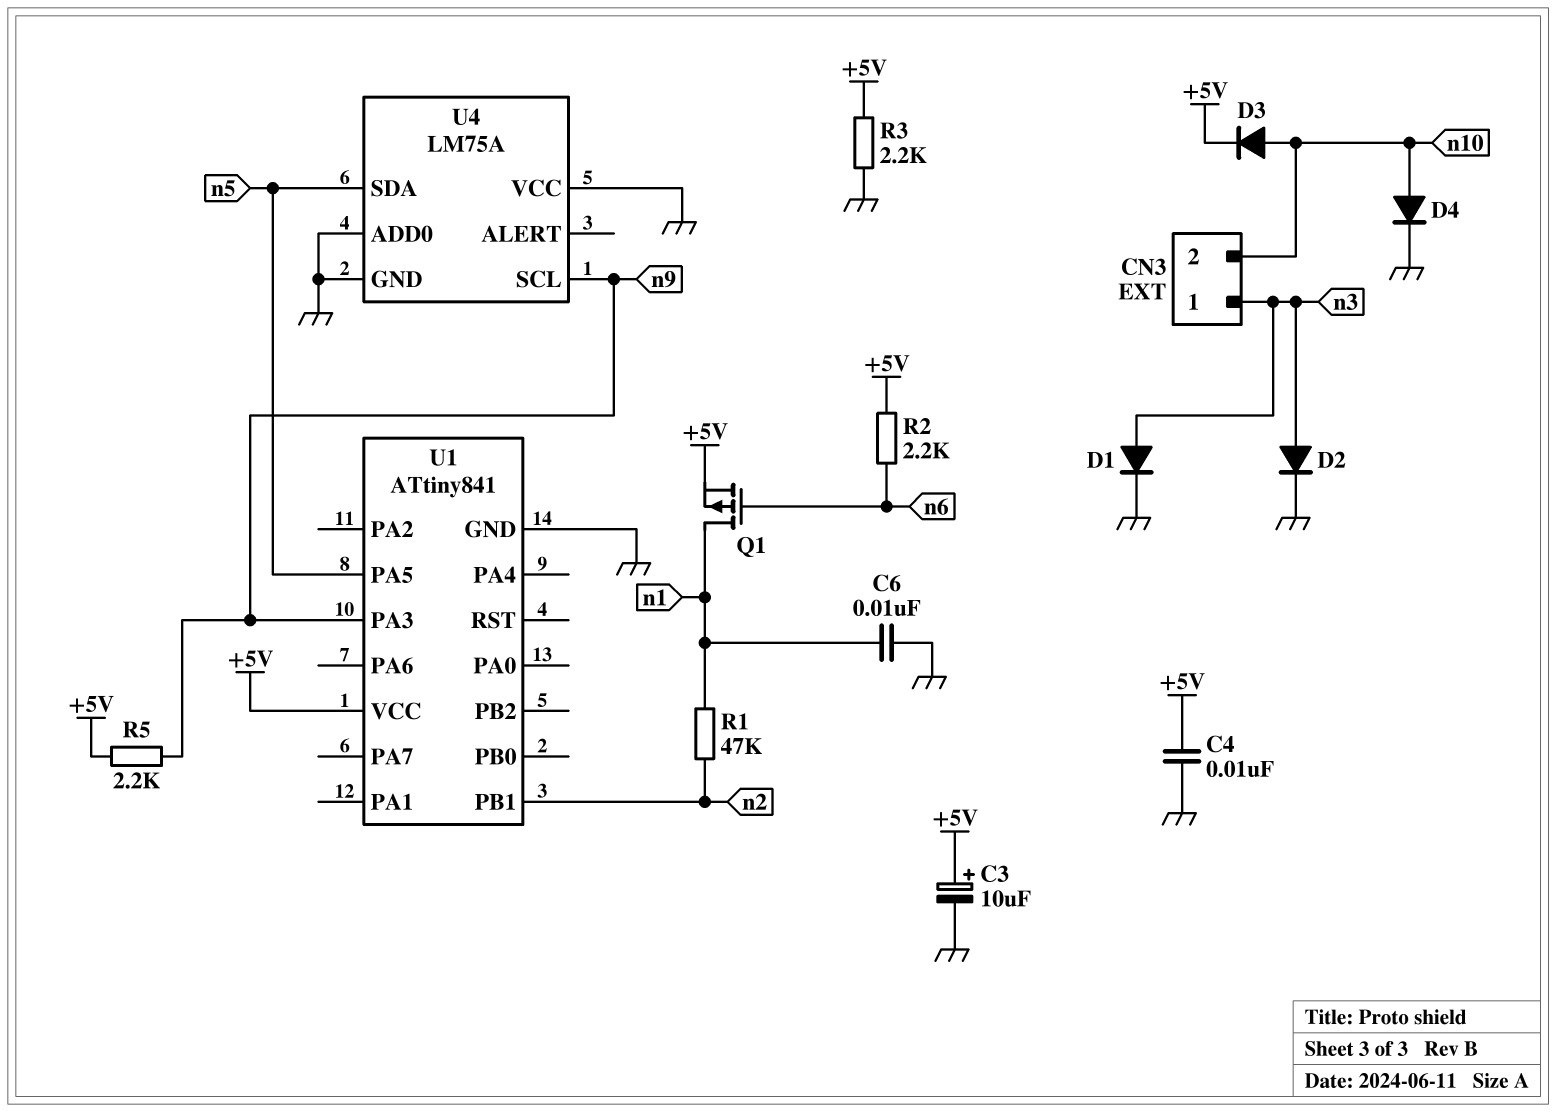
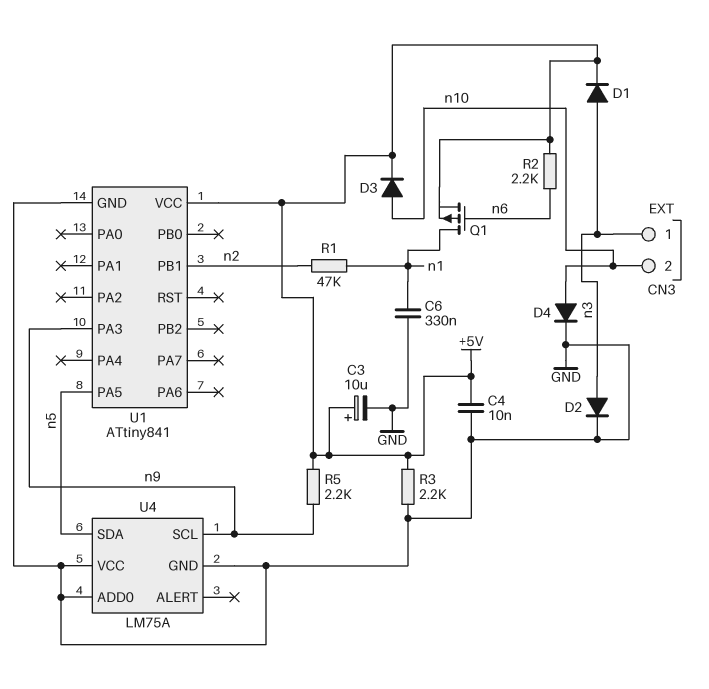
C6: 10nF (GND, n1) -> 330nF (GND, n1)
D1: diode (A n3, K GND) -> diode (A n3, K +5V)

